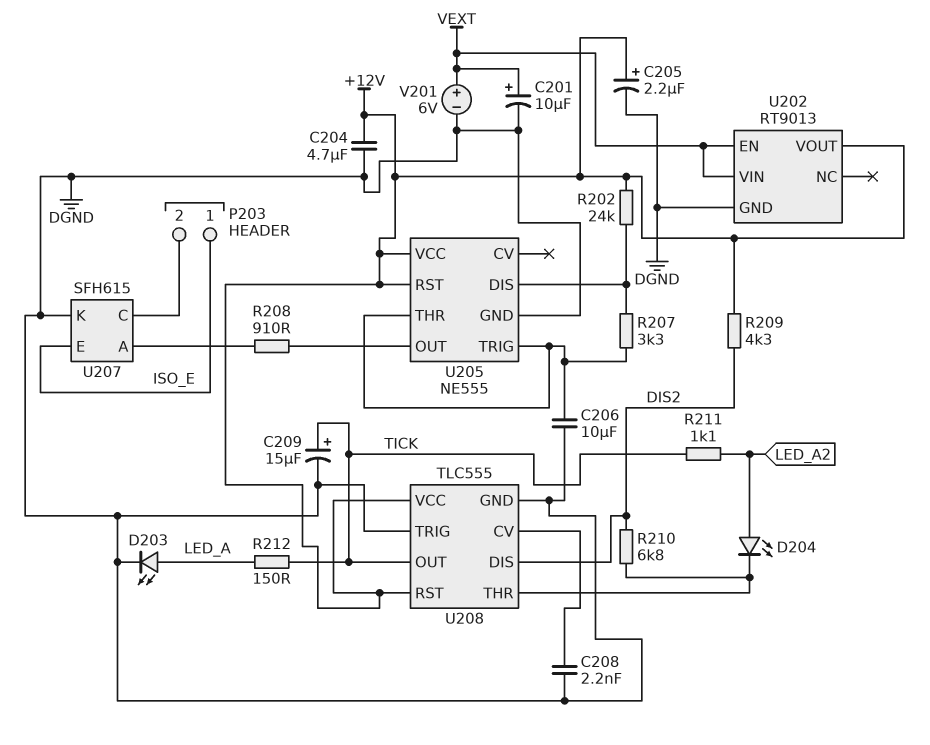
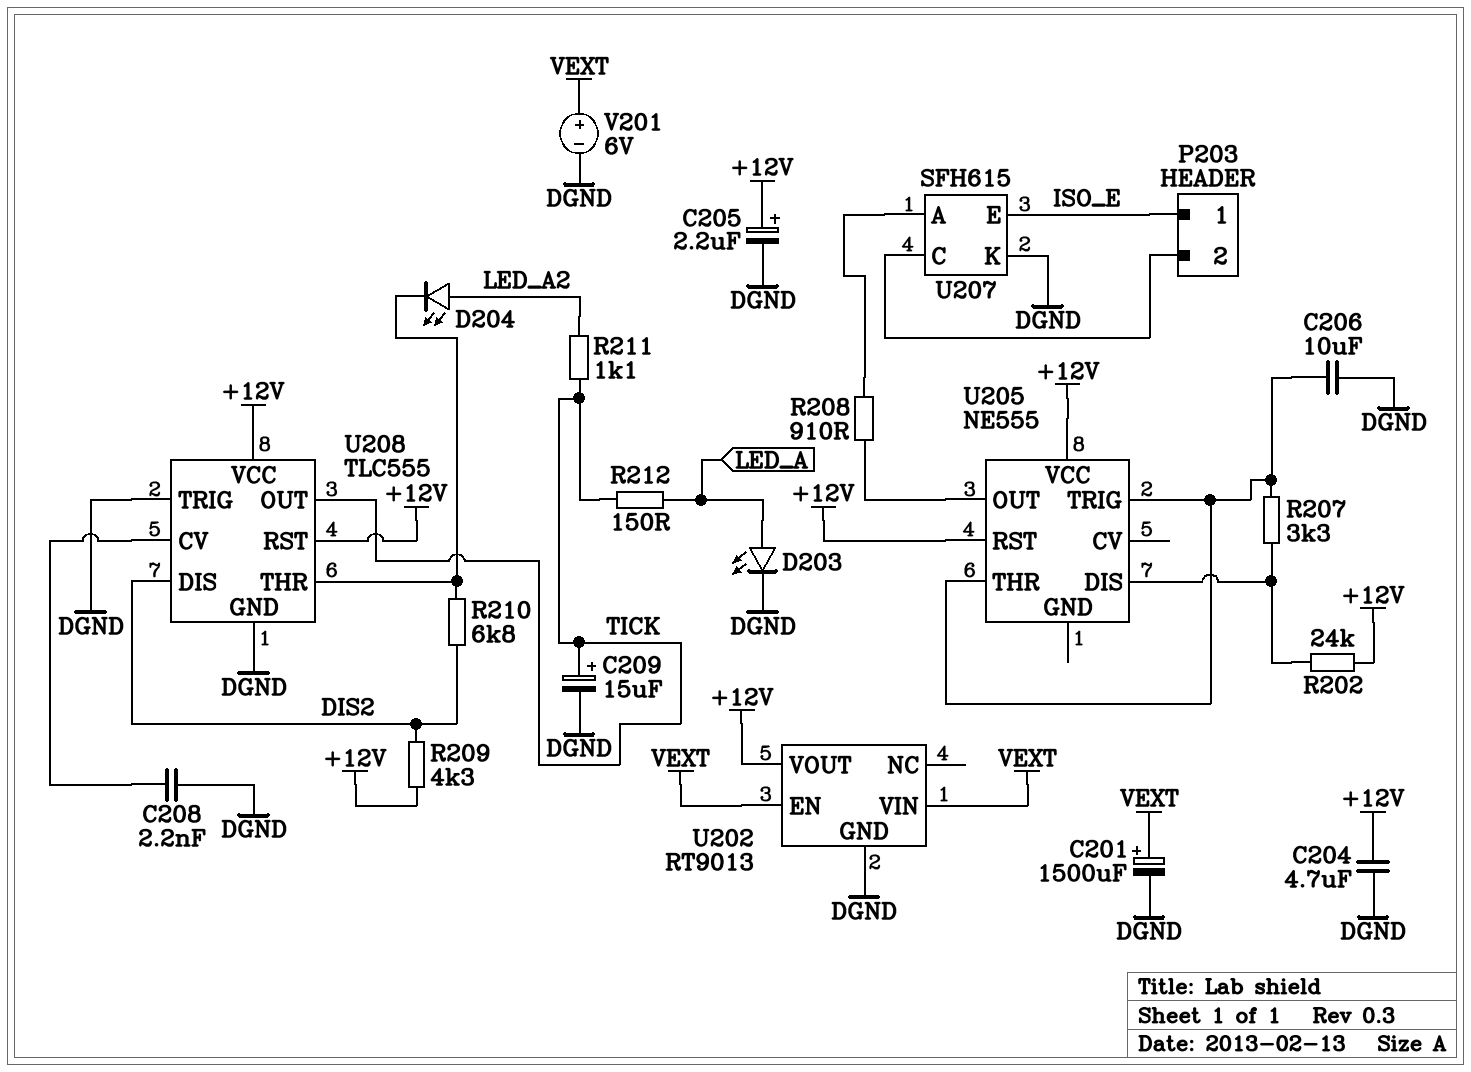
C201: 10uF (plus VEXT, minus DGND) -> 1500uF (plus VEXT, minus DGND)
U205 pin GND: DGND -> none

